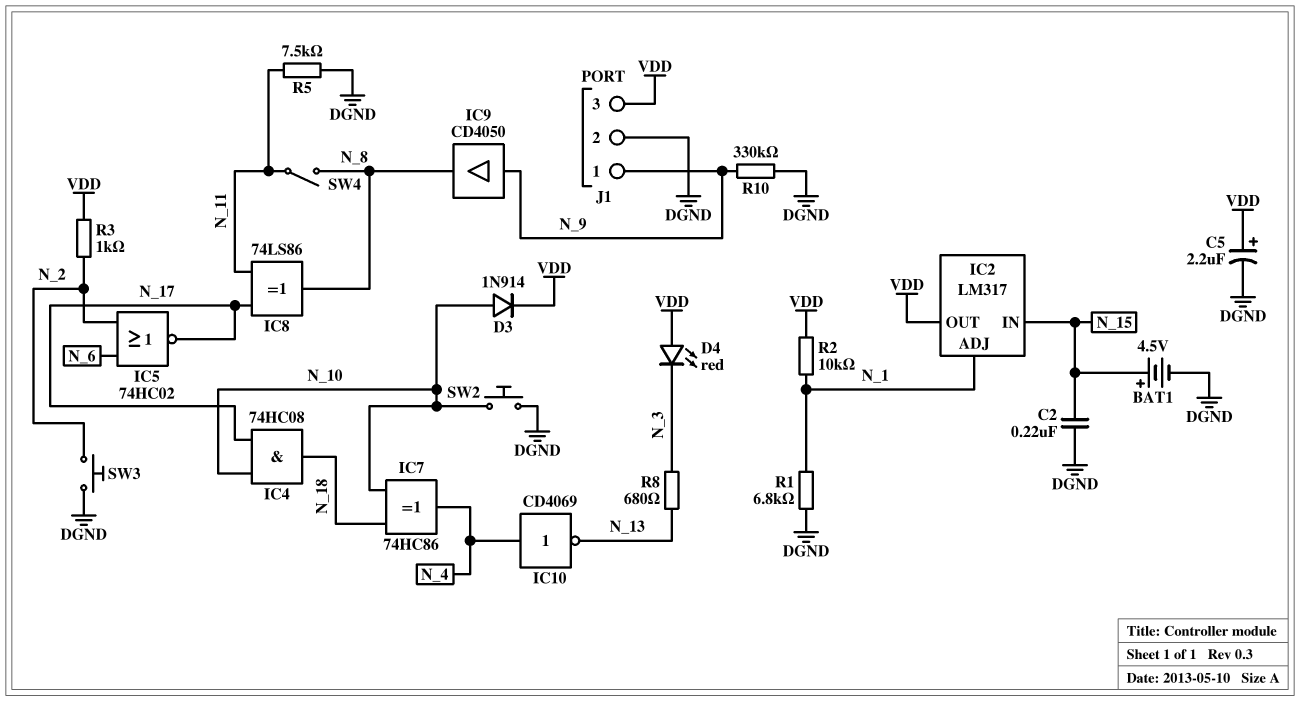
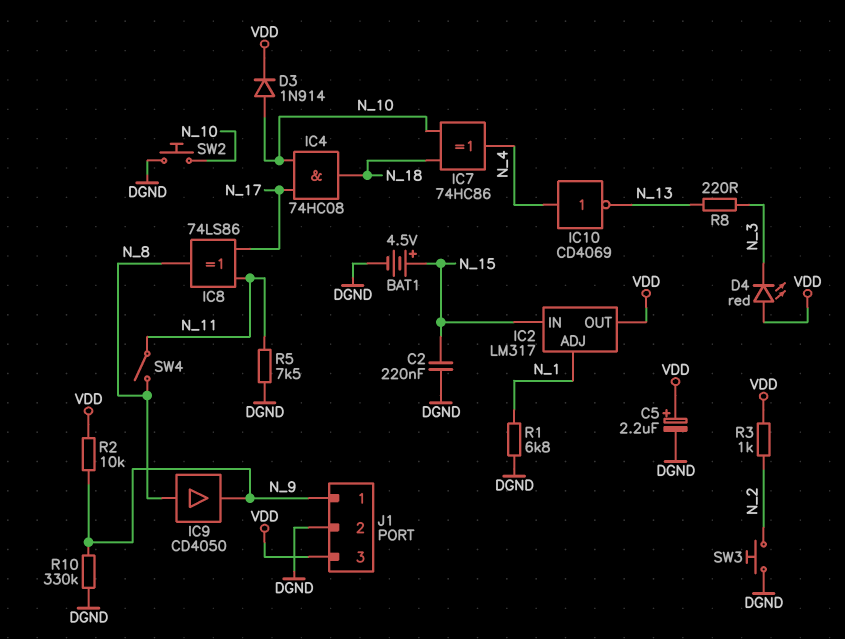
IC5: NOR 74HC02 (in N_2, in N_6, out N_17) -> none
IC9: buffer CD4050 (in N_9, out N_8) -> buffer CD4050 (in N_8, out N_9)
R2: 10k (N_1, VDD) -> 10k (N_9, VDD)
R8: 680 (N_3, N_13) -> 220 (N_3, N_13)

